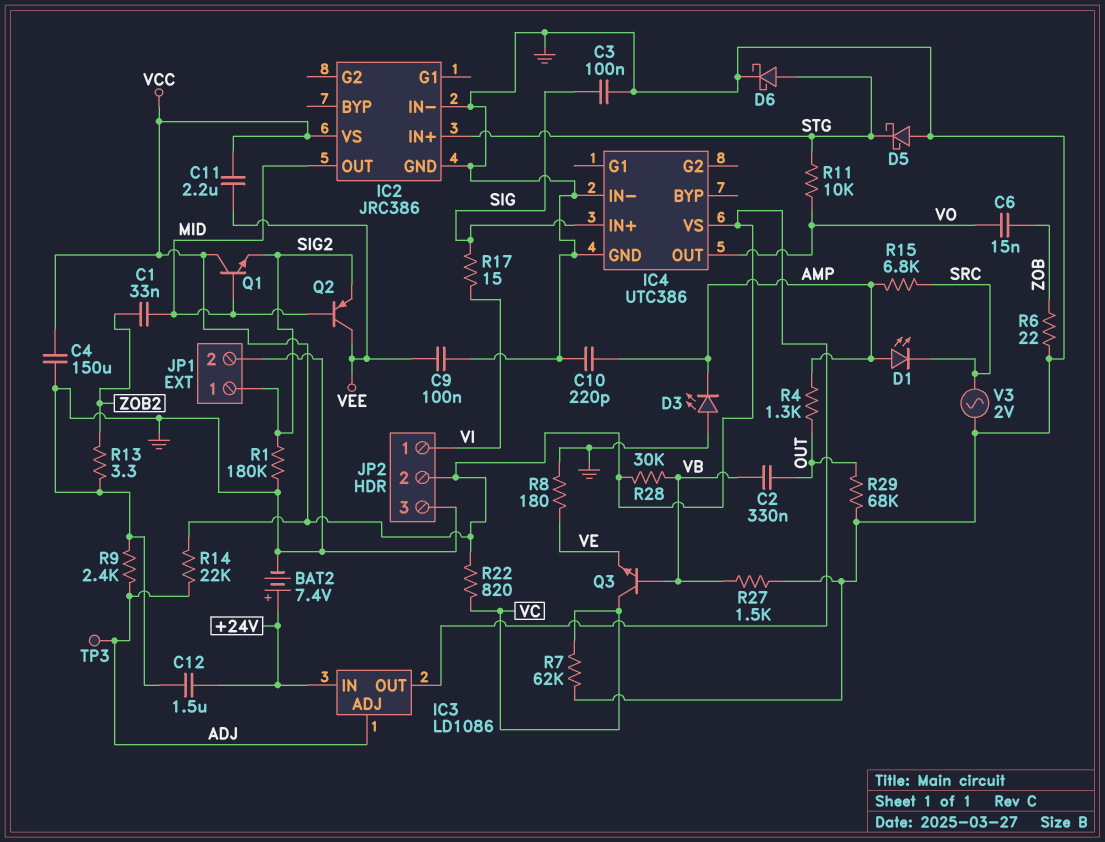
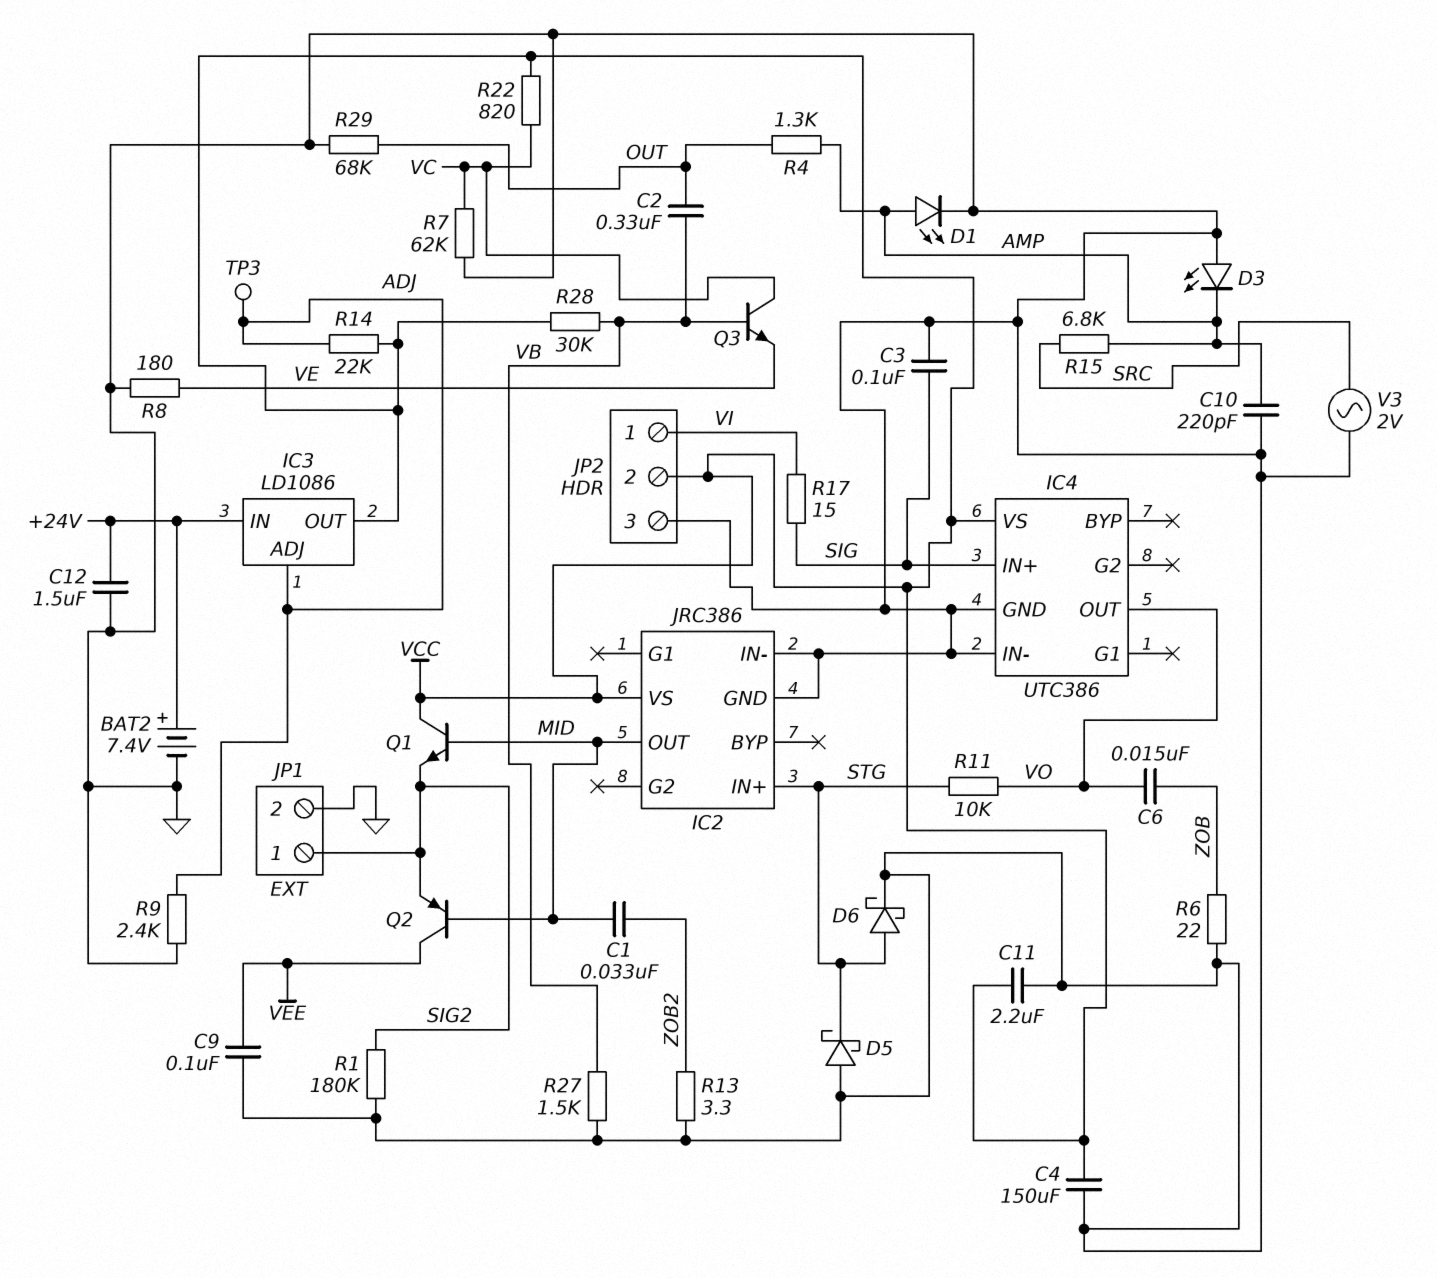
C11: 2.2uF (VCC, VEE) -> 2.2uF (GND, VCC)
D1: LED (A AMP, K SRC) -> LED (A AMP, K GND)

